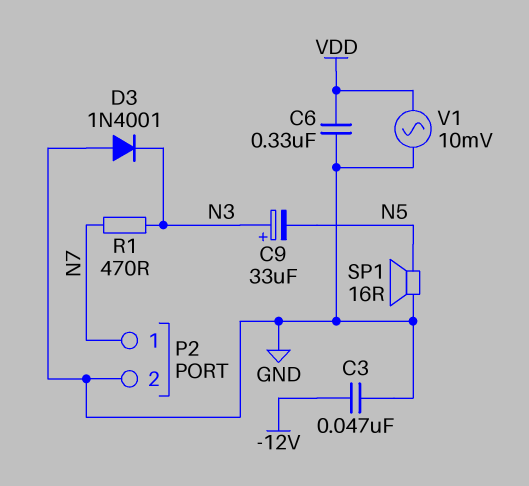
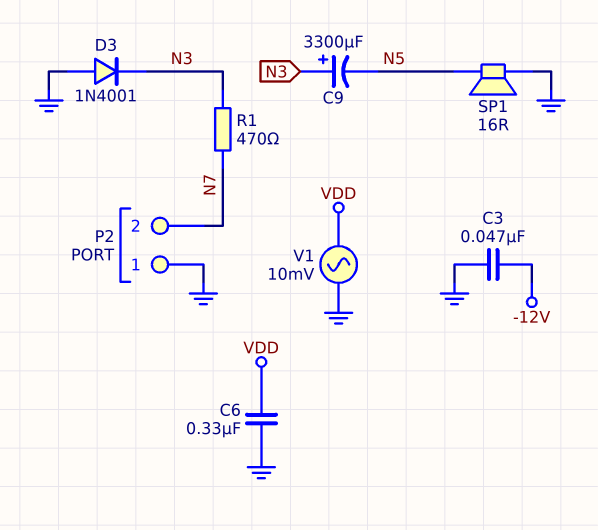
C9: 33uF (plus N3, minus N5) -> 3300uF (plus N3, minus N5)
P2 pin 1: N7 -> GND
P2 pin 2: GND -> N7

